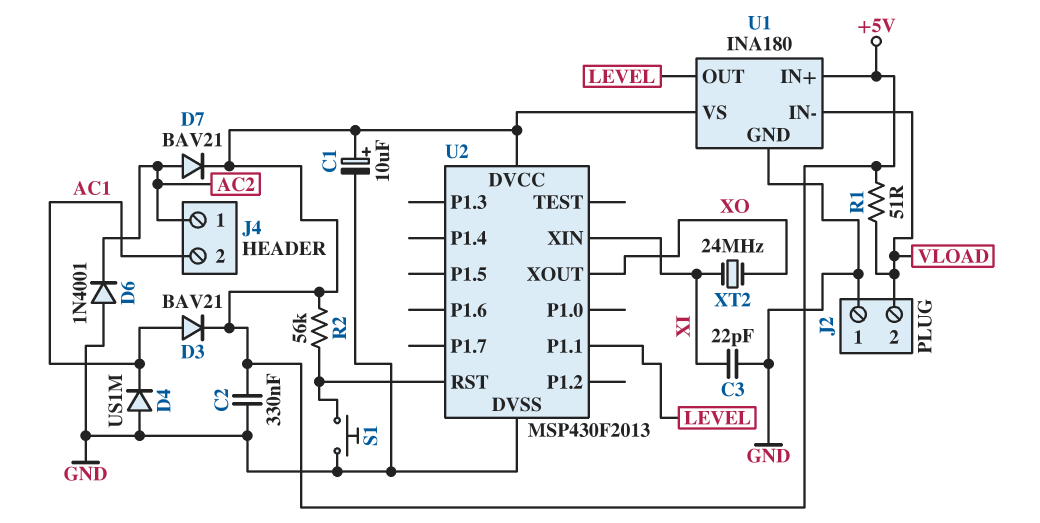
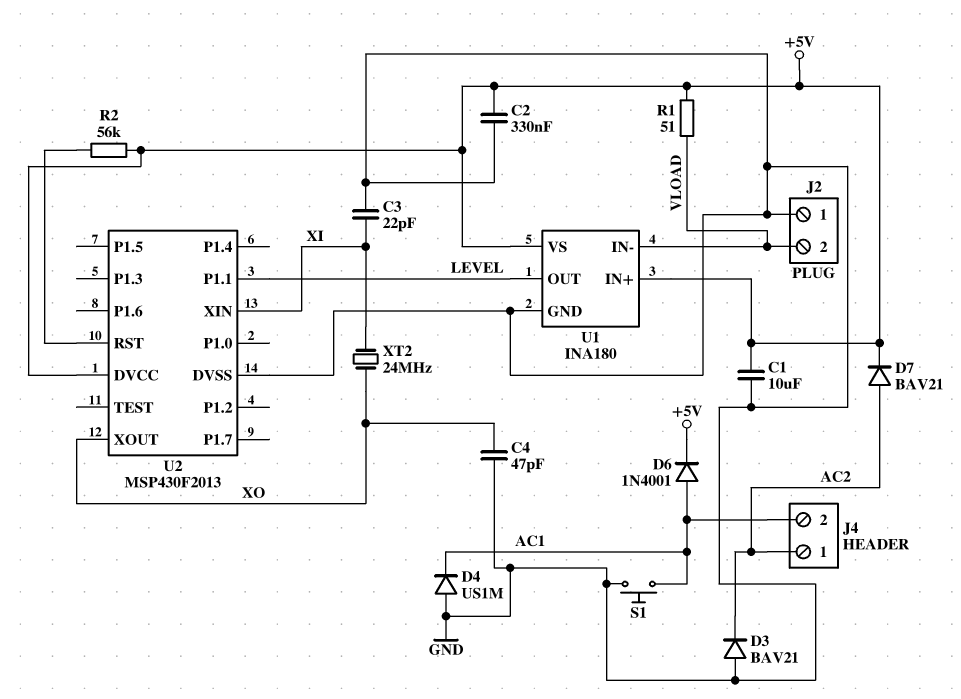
C1: 10uF (plus +5V, minus GND) -> 10uF (+5V, GND)
C4: none -> 47pF (GND, XO)
D3: diode BAV21 (A AC1, K +5V) -> diode BAV21 (A GND, K AC2)
D6: diode 1N4001 (A GND, K AC2) -> diode 1N4001 (A AC1, K +5V)
S1: button (GND, U2/RST) -> button (AC1, GND)

